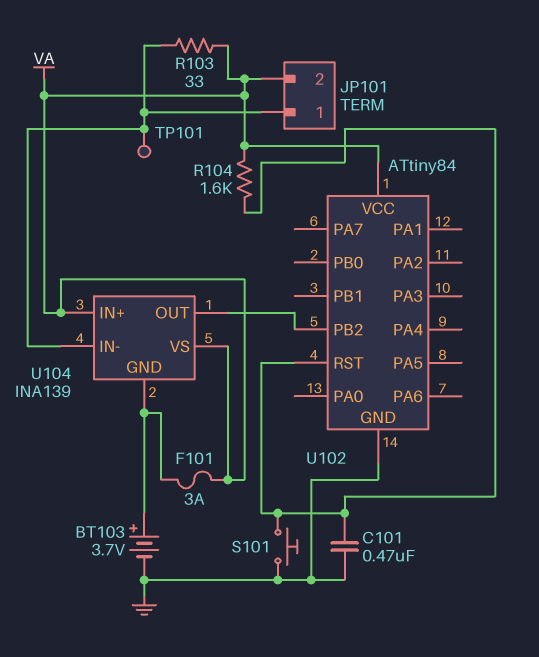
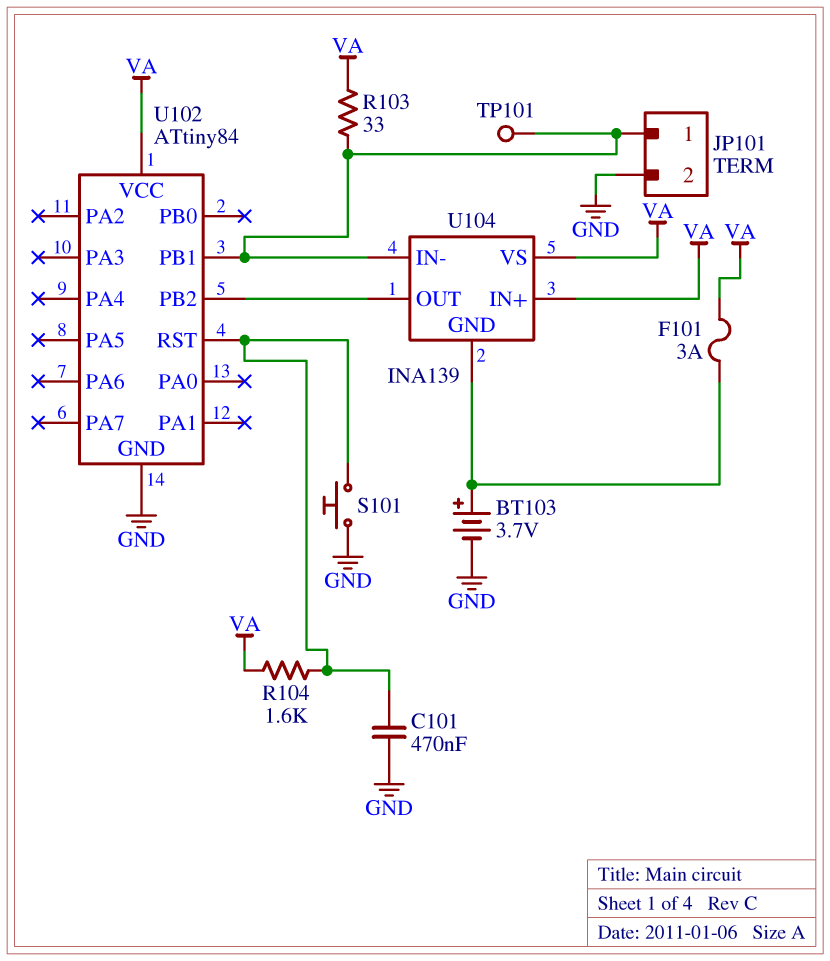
JP101 pin 2: VA -> GND
U102 pin PB1: none -> JP101/1

